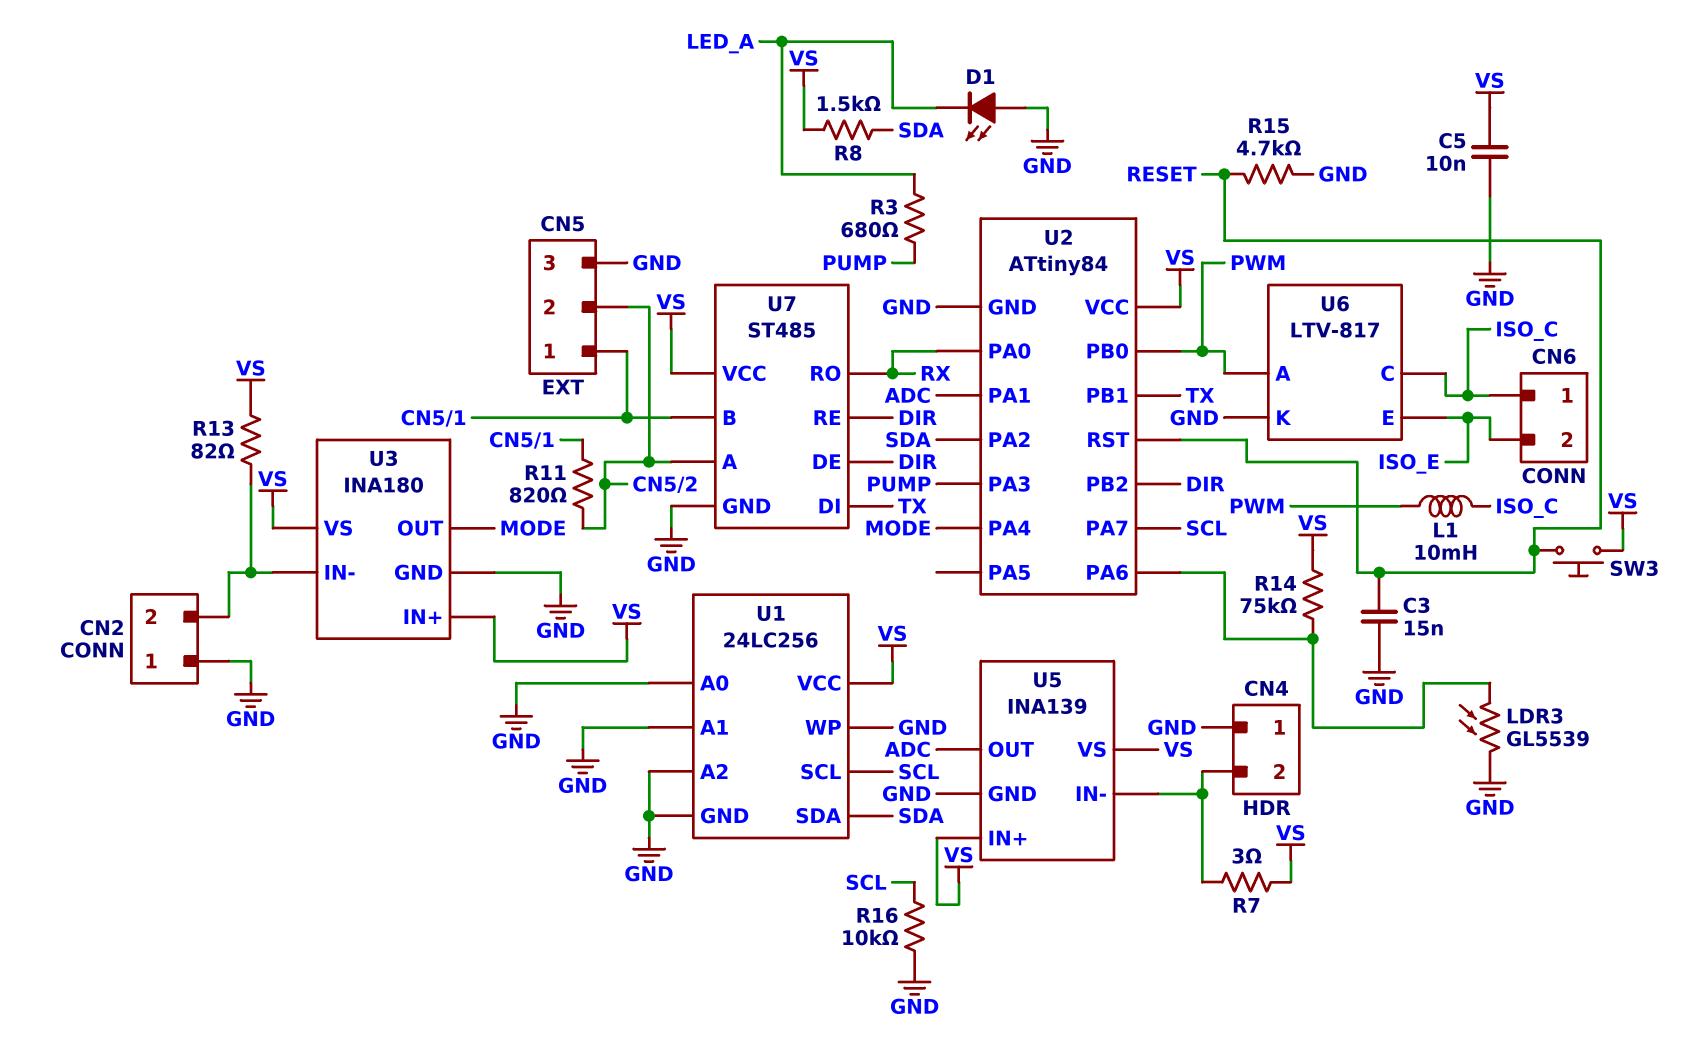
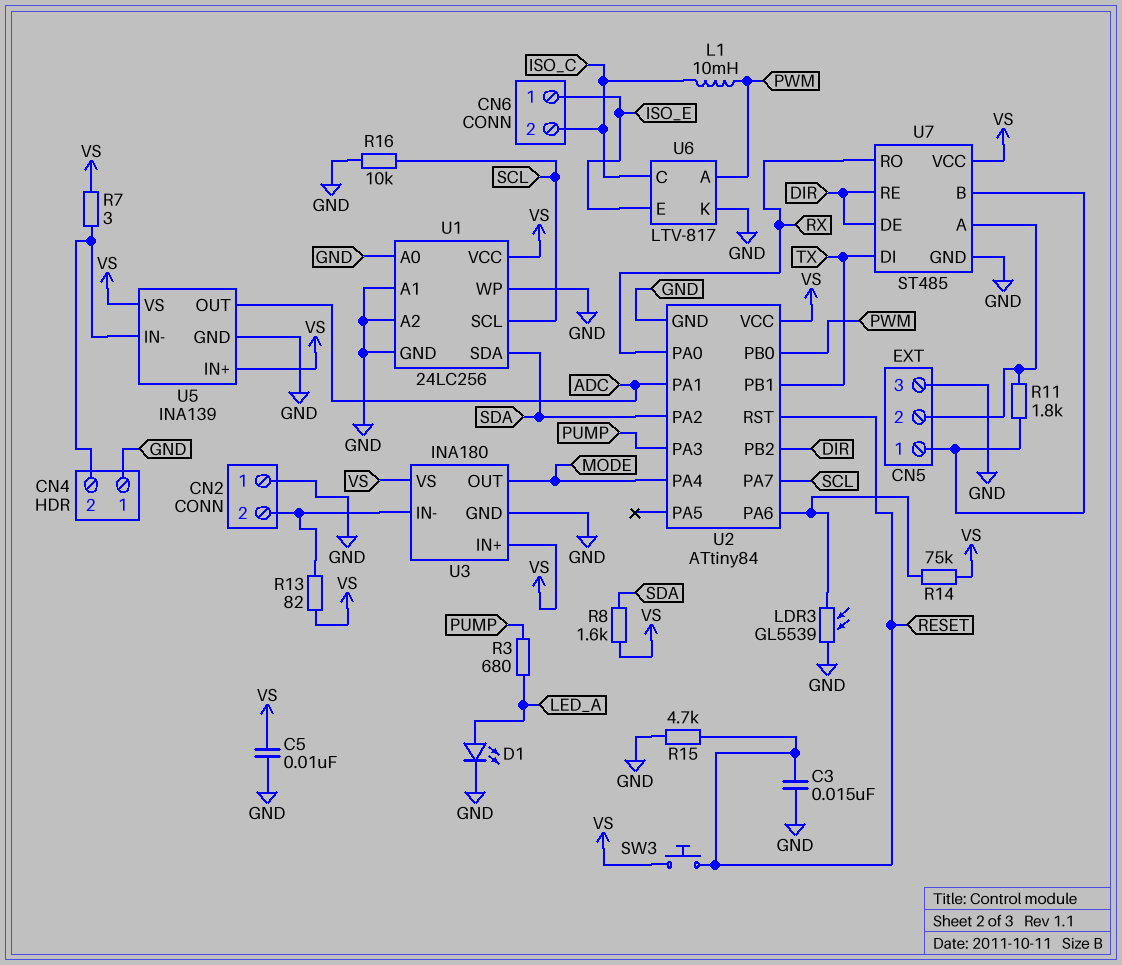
CN6 pin 1: ISO_C -> ISO_E
CN6 pin 2: ISO_E -> ISO_C
D1: LED (A GND, K LED_A) -> LED (A LED_A, K GND)
R8: 1.5k (SDA, VS) -> 1.6k (SDA, VS)
R11: 820 (CN5/1, CN5/2) -> 1.8k (CN5/1, CN5/2)

